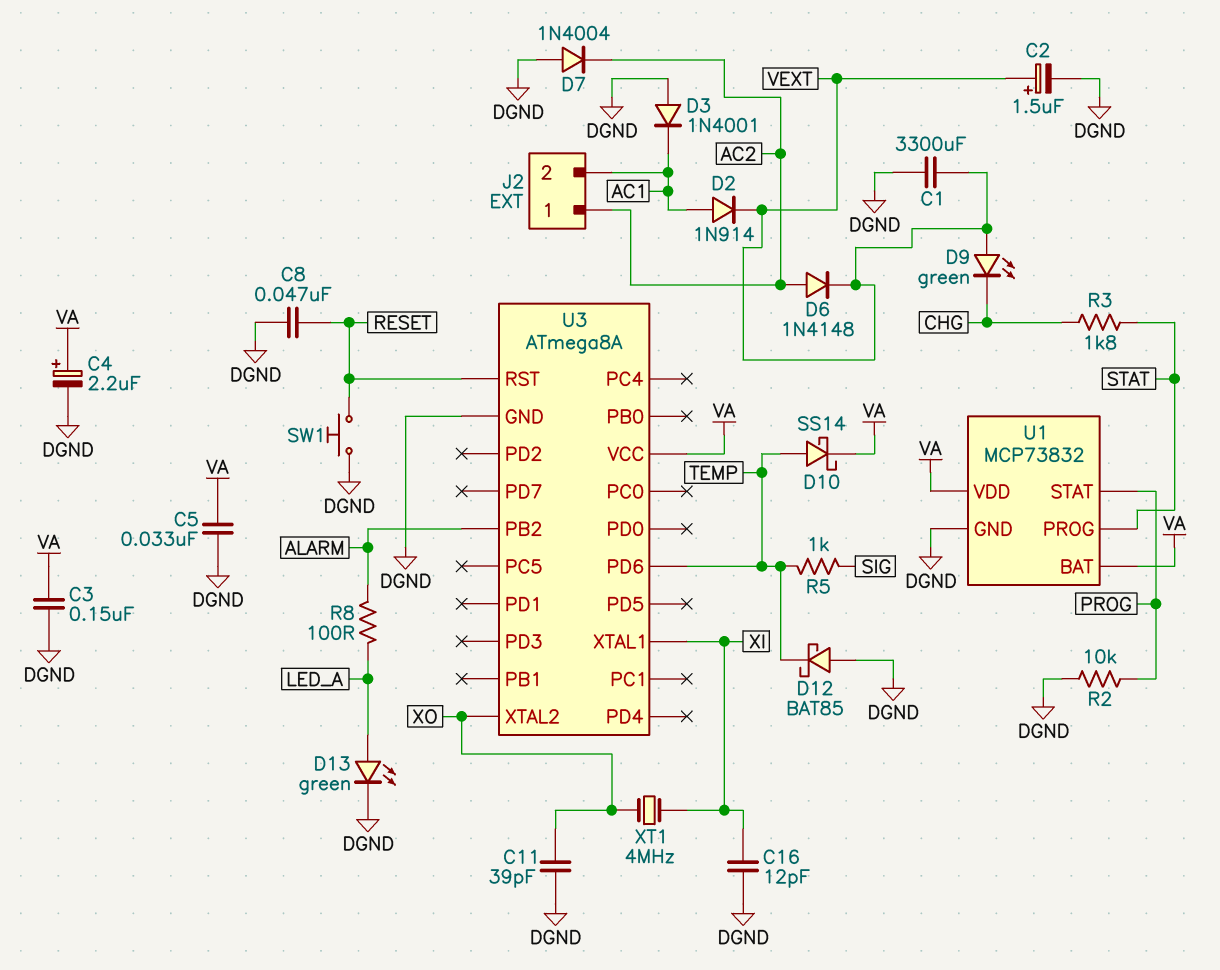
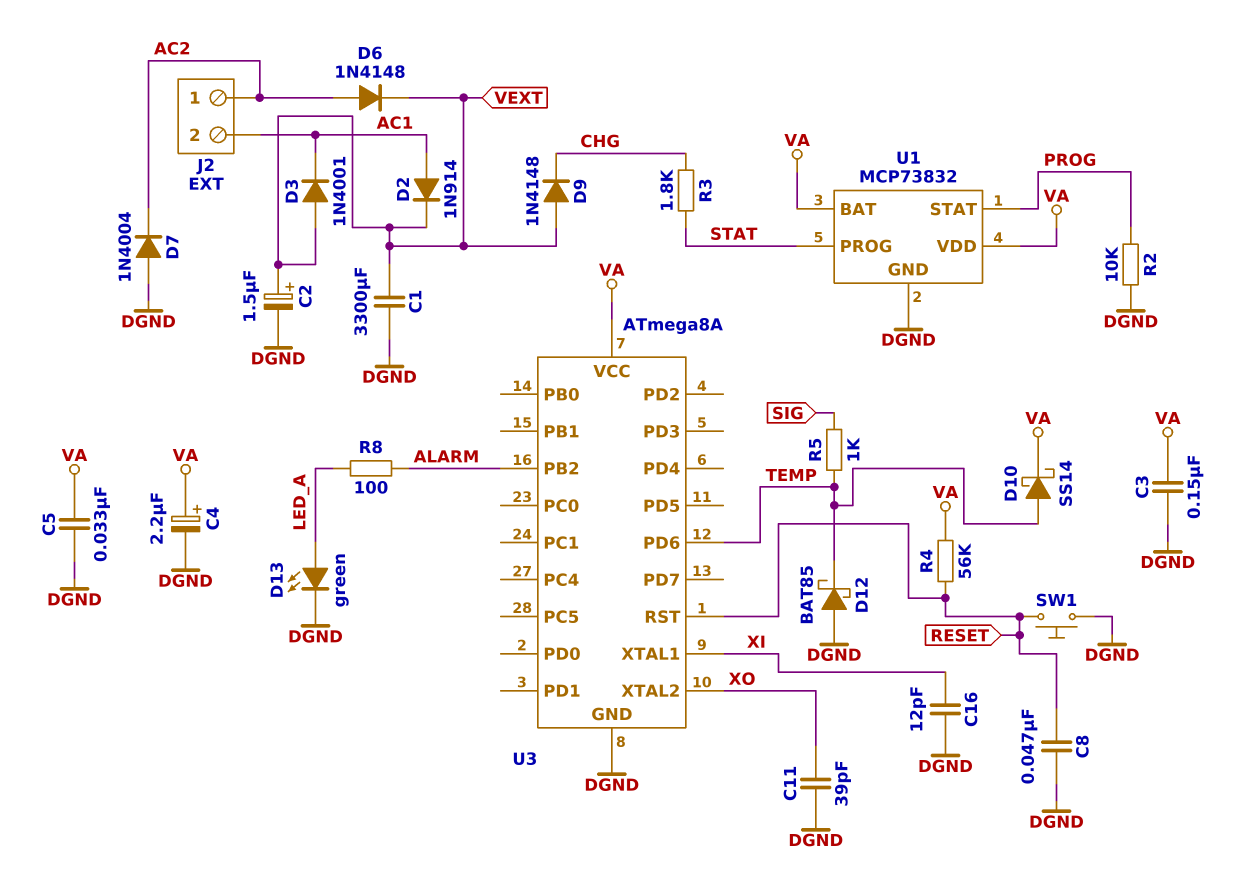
D3: diode 1N4001 (A DGND, K AC1) -> diode 1N4001 (A VEXT, K AC1)
D9: LED green (A VEXT, K CHG) -> diode 1N4148 (A VEXT, K CHG)
R4: none -> 56k (RESET, VA)
XT1: 4MHz (XI, XO) -> none

